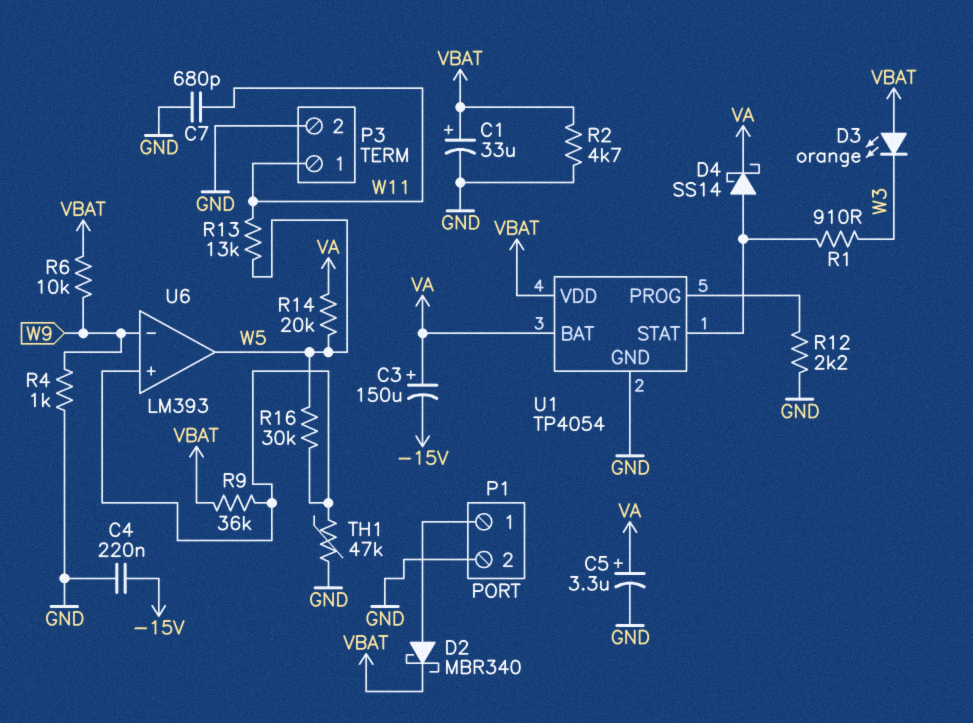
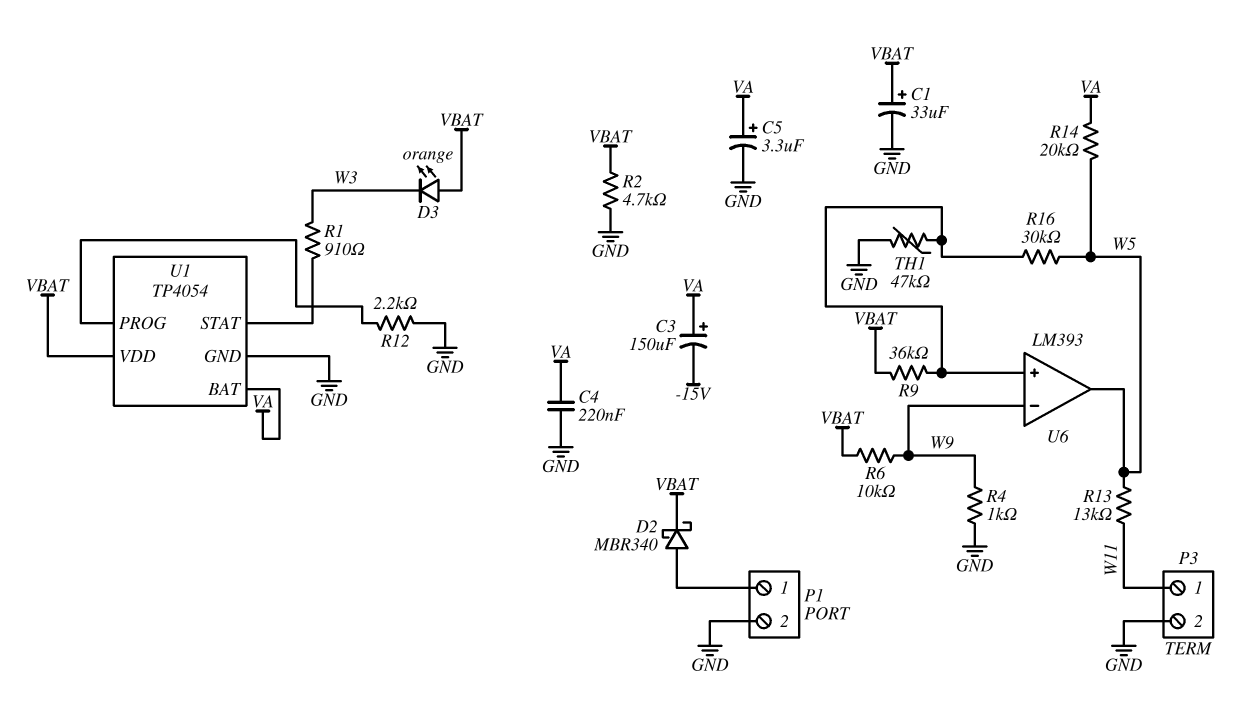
C4: 220nF (-15V, GND) -> 220nF (GND, VA)
C7: 680pF (GND, W11) -> none
D4: schottky SS14 (A U1/STAT, K VA) -> none

